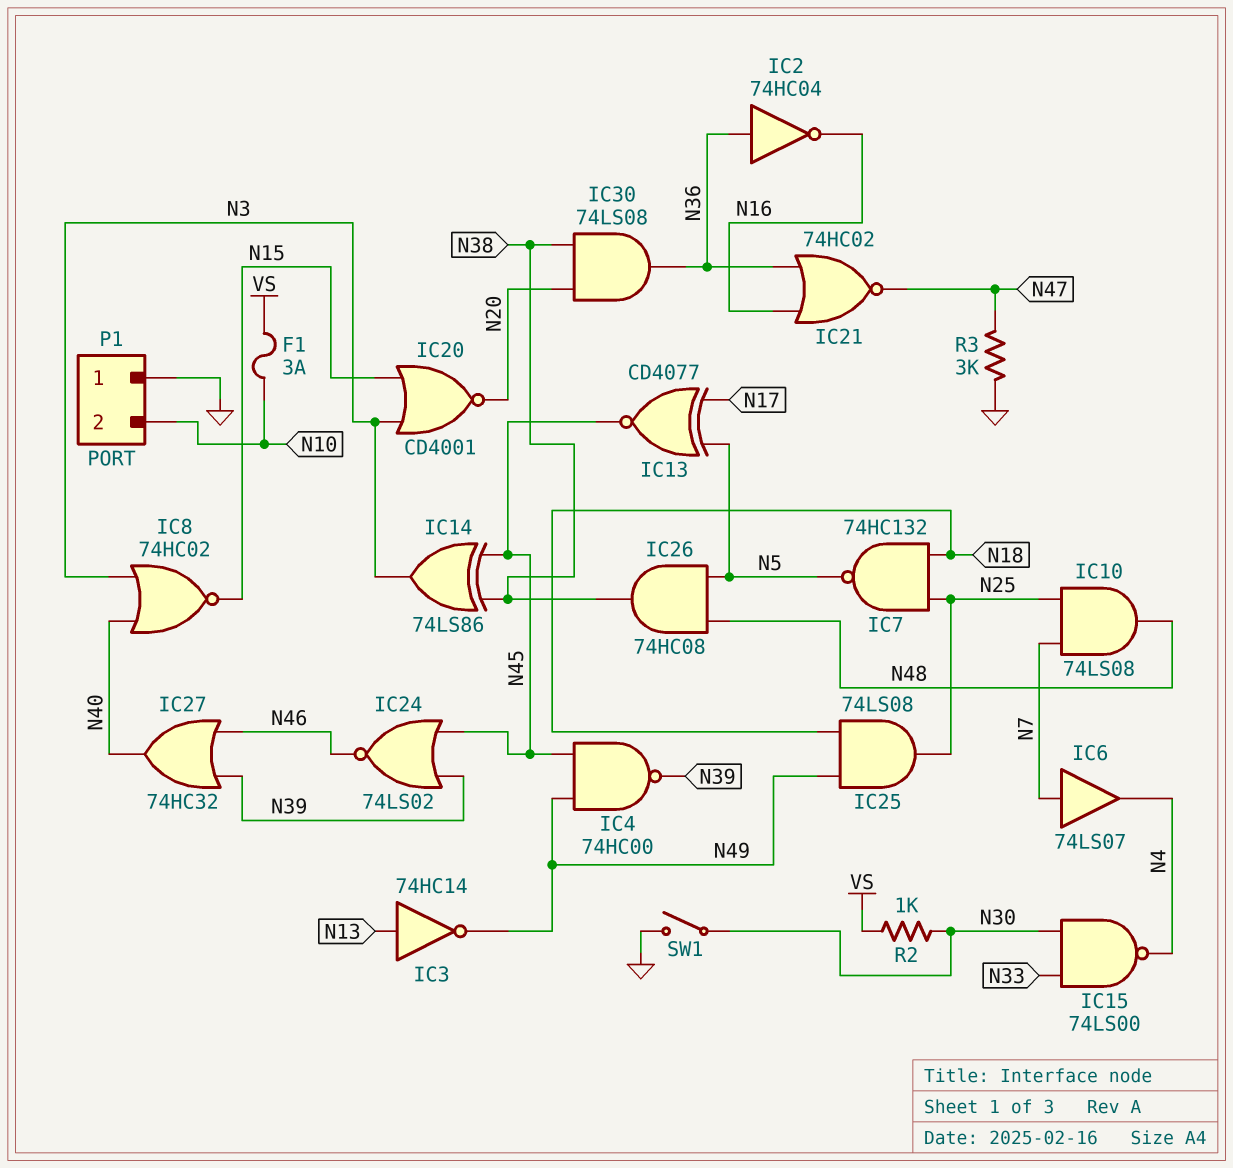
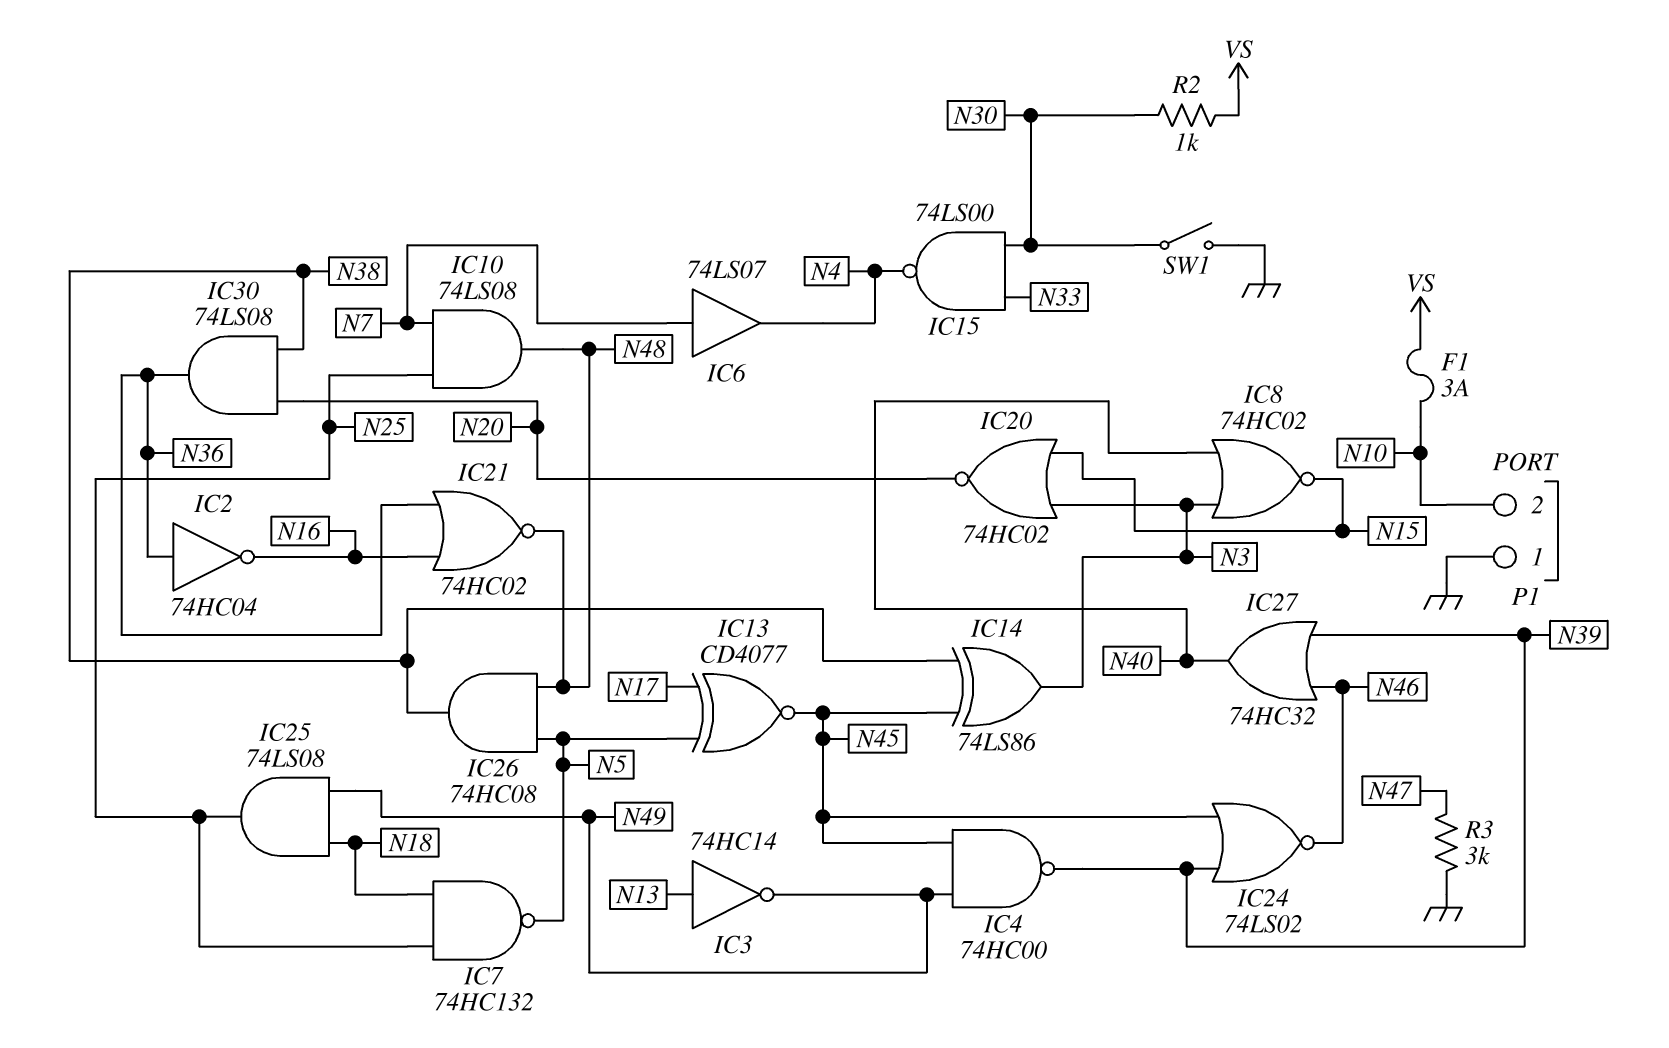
IC20: NOR CD4001 (in N3, in N15, out N20) -> NOR 74HC02 (in N3, in N15, out N20)
IC21: NOR 74HC02 (in N16, in N36, out N47) -> NOR 74HC02 (in N16, in N36, out N48)

